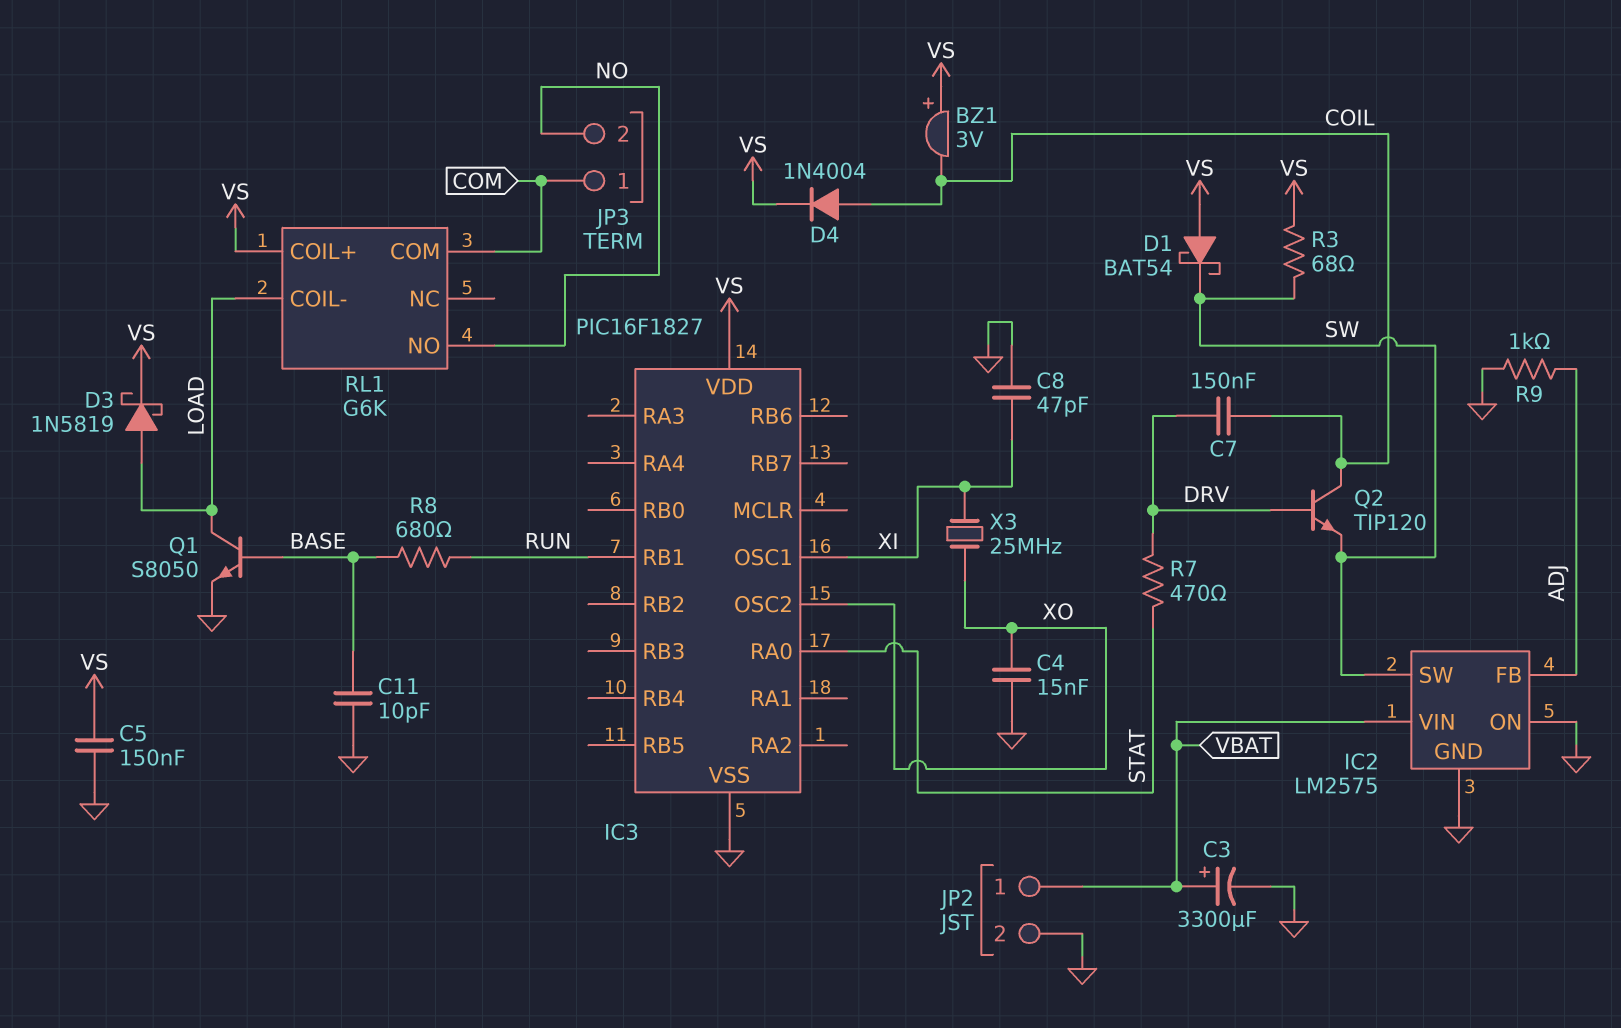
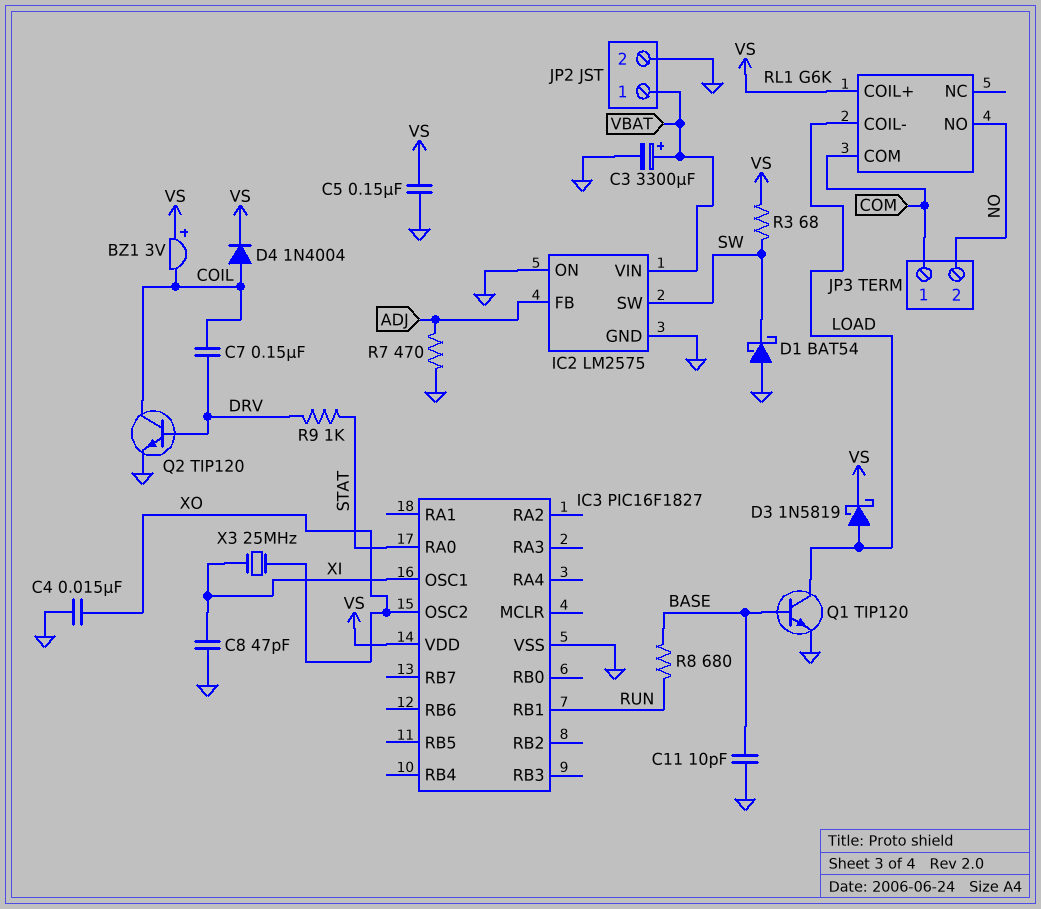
D1: schottky BAT54 (A VS, K SW) -> schottky BAT54 (A GND, K SW)
Q1: NPN S8050 (B BASE, C LOAD, E GND) -> NPN TIP120 (B BASE, C LOAD, E GND)
Q2: NPN TIP120 (B DRV, C COIL, E SW) -> NPN TIP120 (B DRV, C COIL, E GND)
R7: 470 (DRV, STAT) -> 470 (ADJ, GND)
R9: 1k (ADJ, GND) -> 1k (DRV, STAT)

